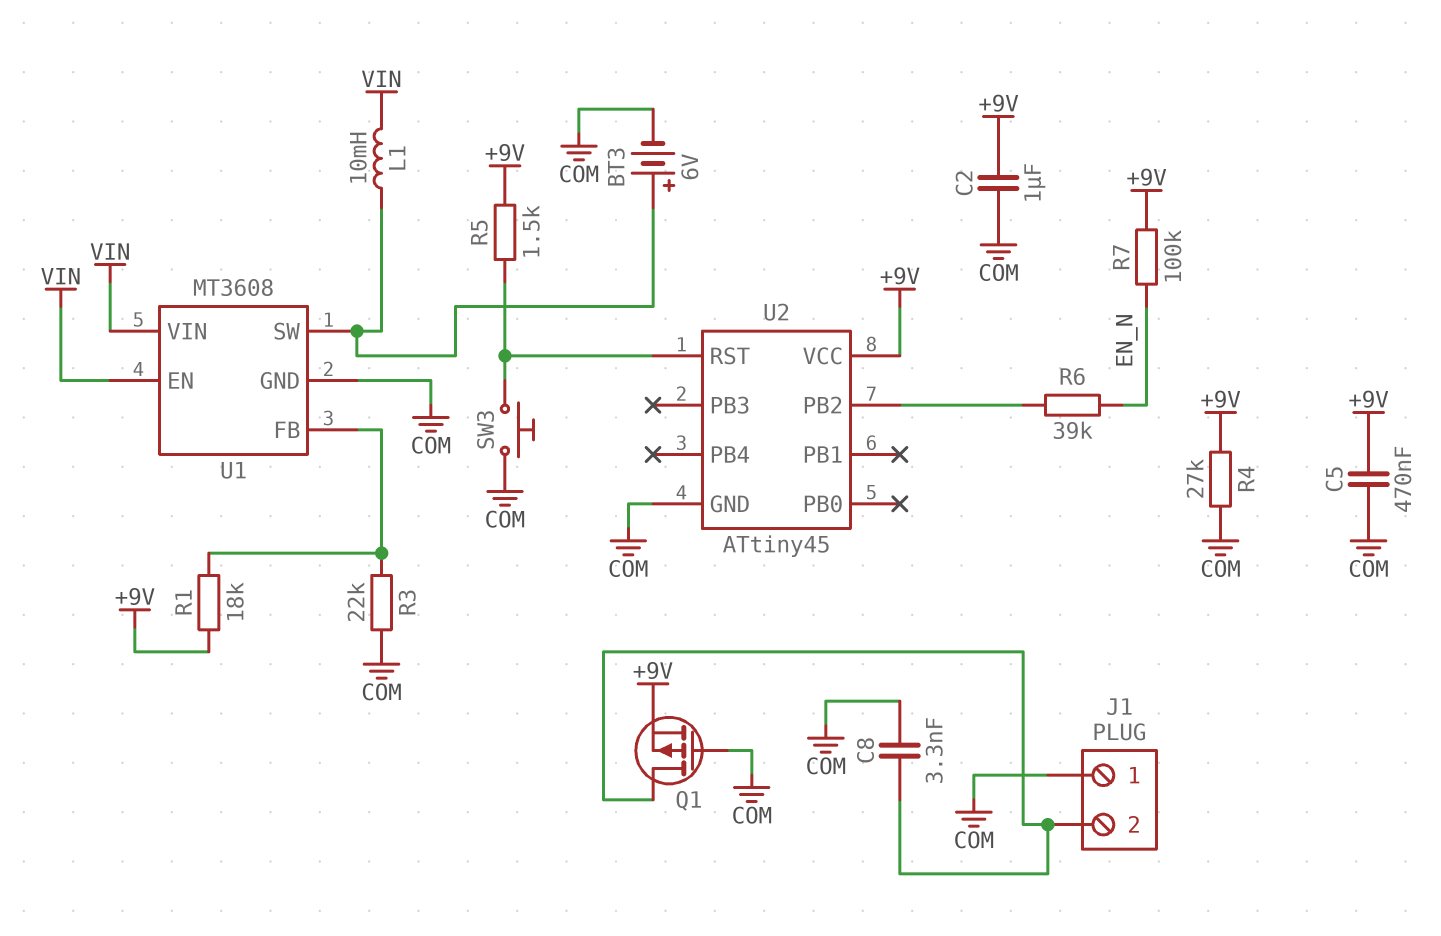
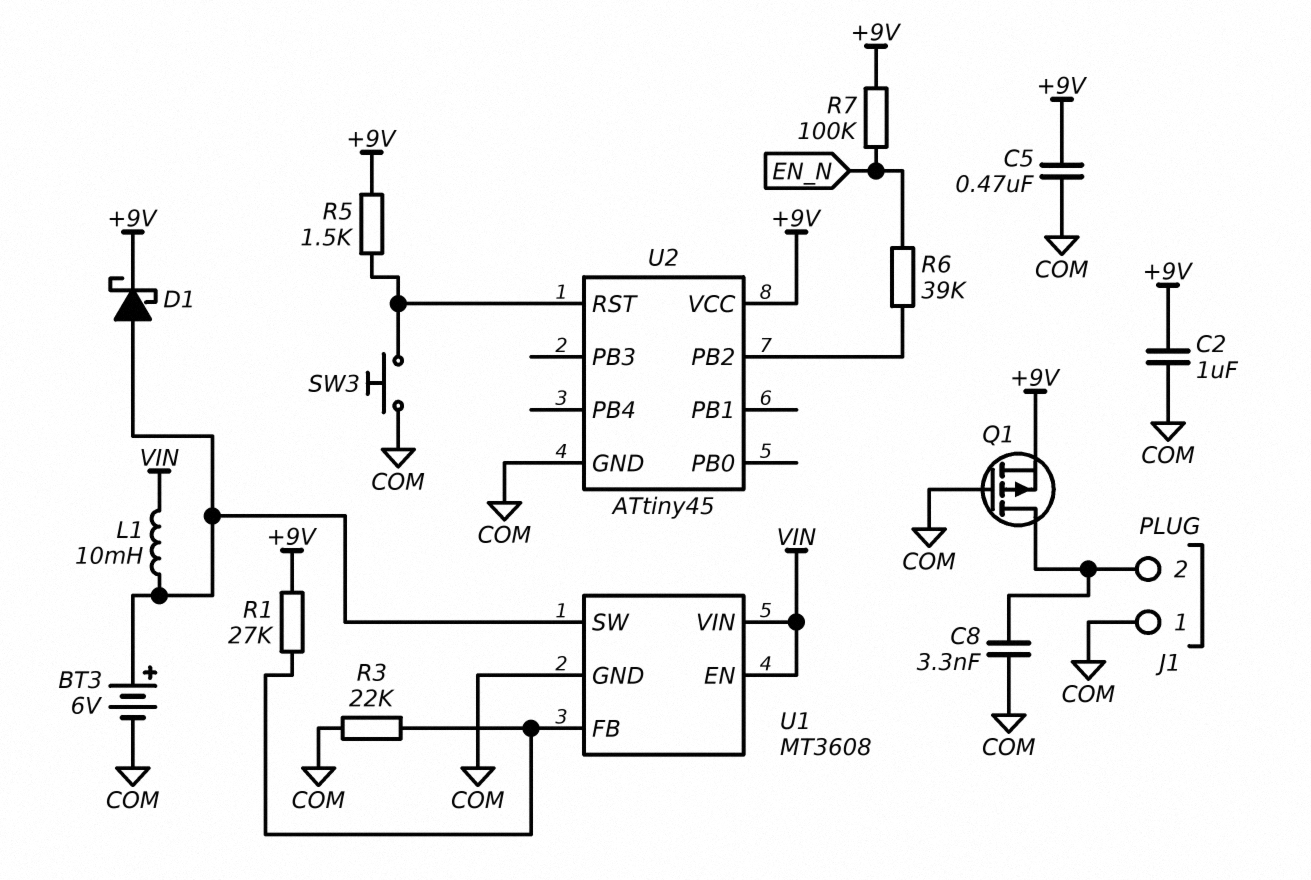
D1: none -> schottky (A U1/SW, K +9V)
R1: 18k (+9V, U1/FB) -> 27k (+9V, U1/FB)
R4: 27k (+9V, COM) -> none

